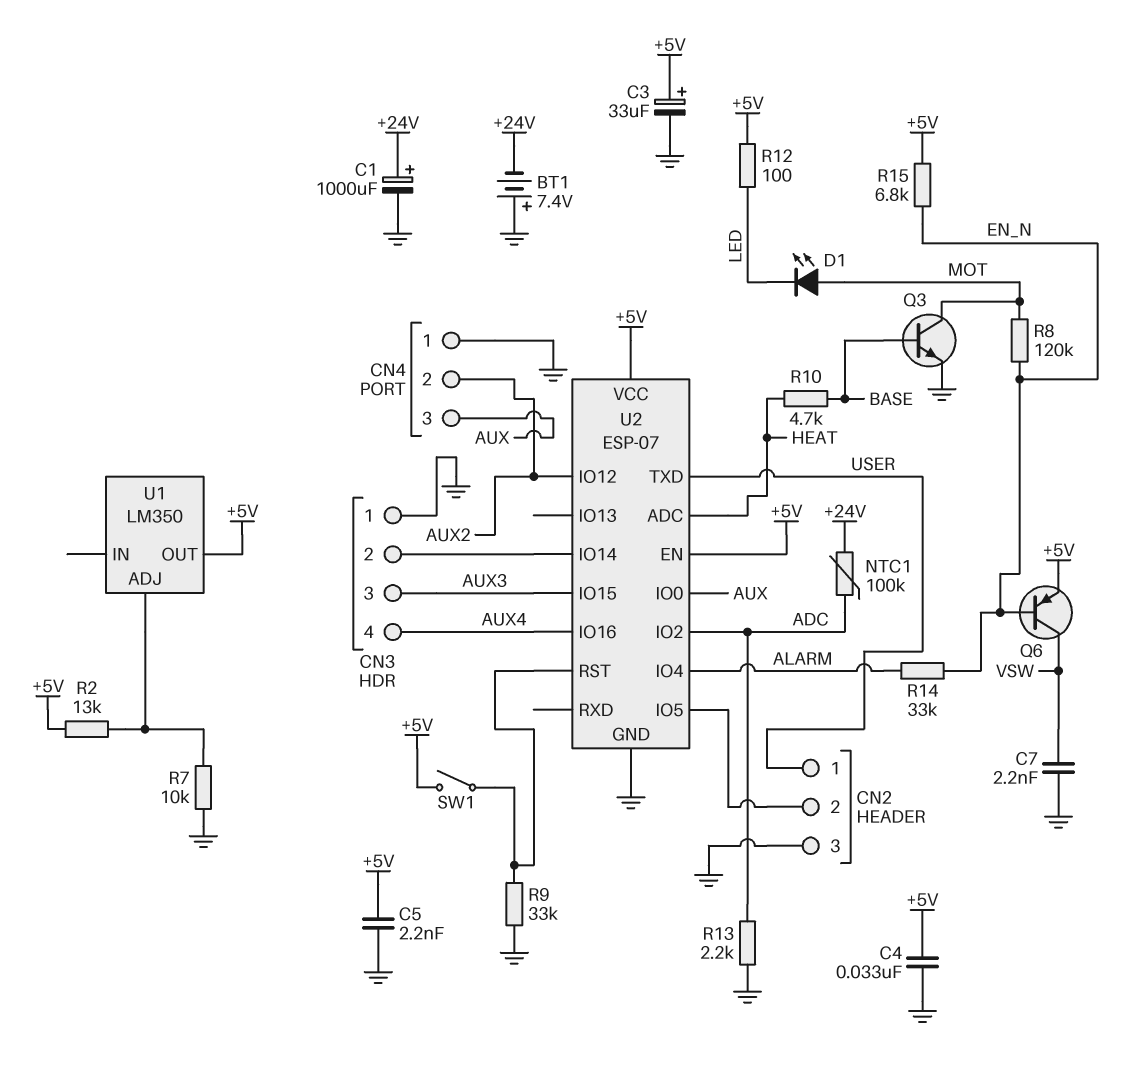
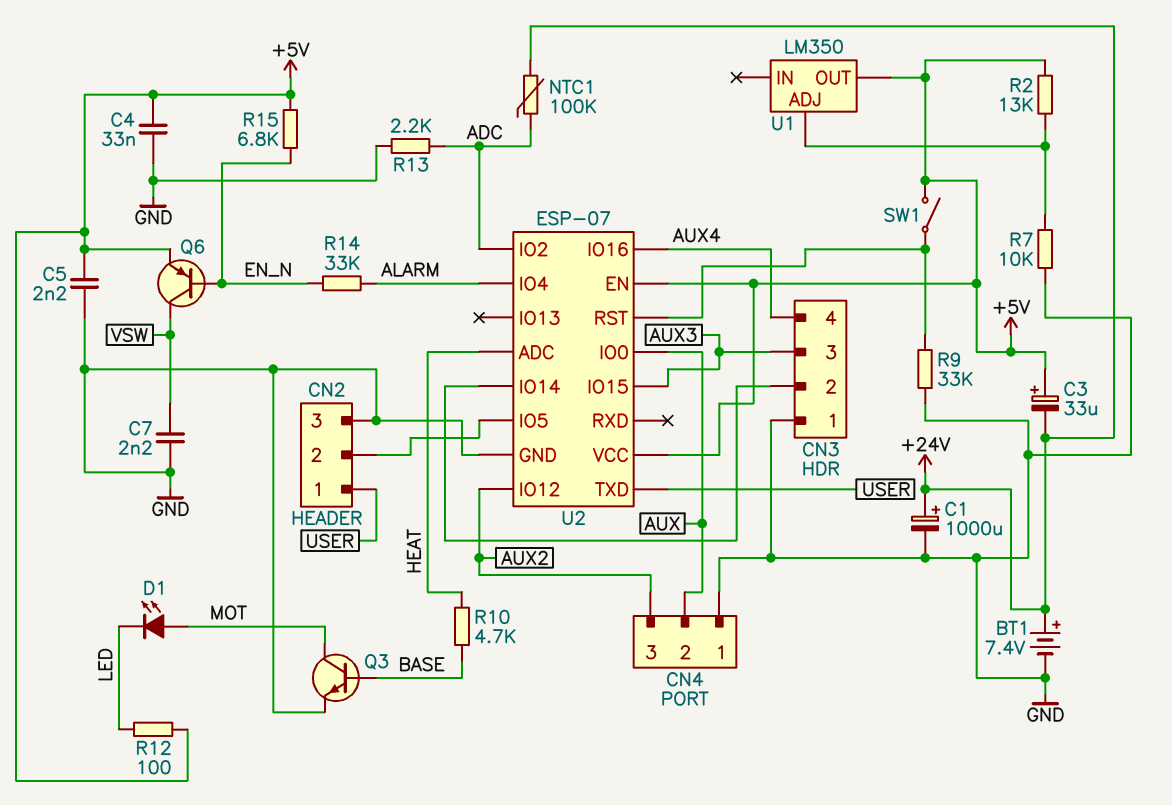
BT1: 7.4V (plus GND, minus +24V) -> 7.4V (plus +24V, minus GND)
C3: 33uF (plus +5V, minus GND) -> 33uF (plus +5V, minus +24V)
CN4 pin 2: AUX2 -> AUX
CN4 pin 3: AUX -> AUX2
R8: 120k (EN_N, MOT) -> none

